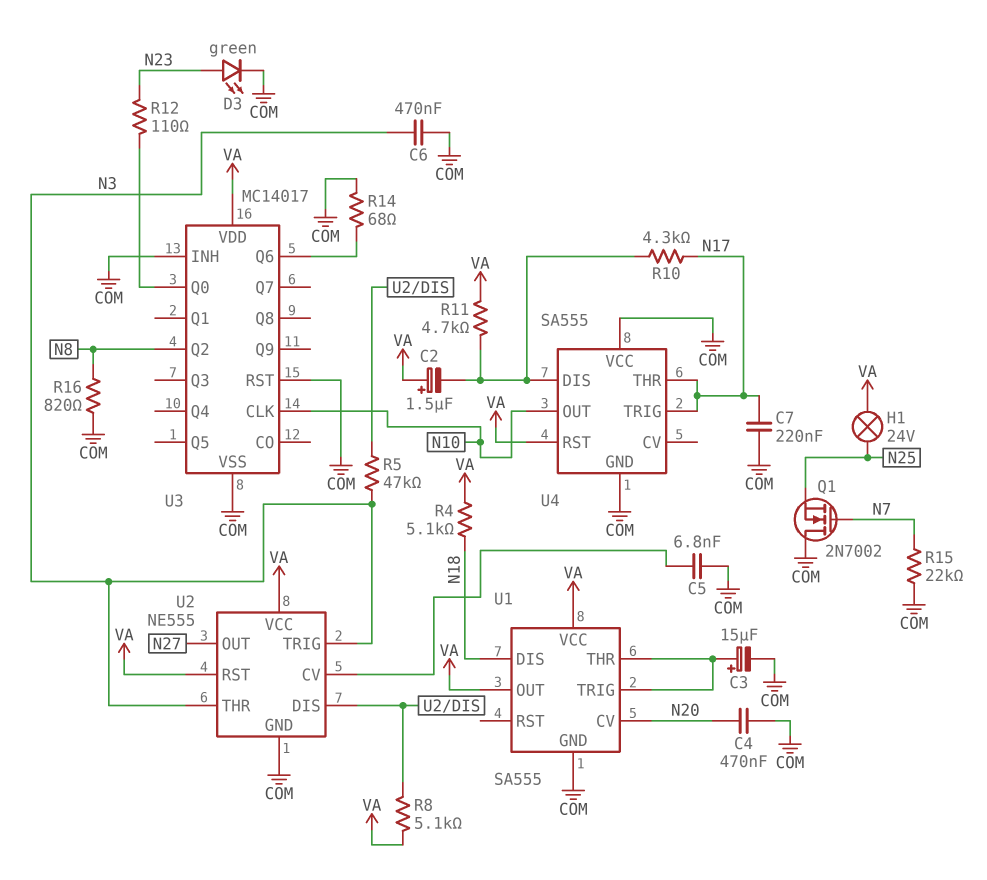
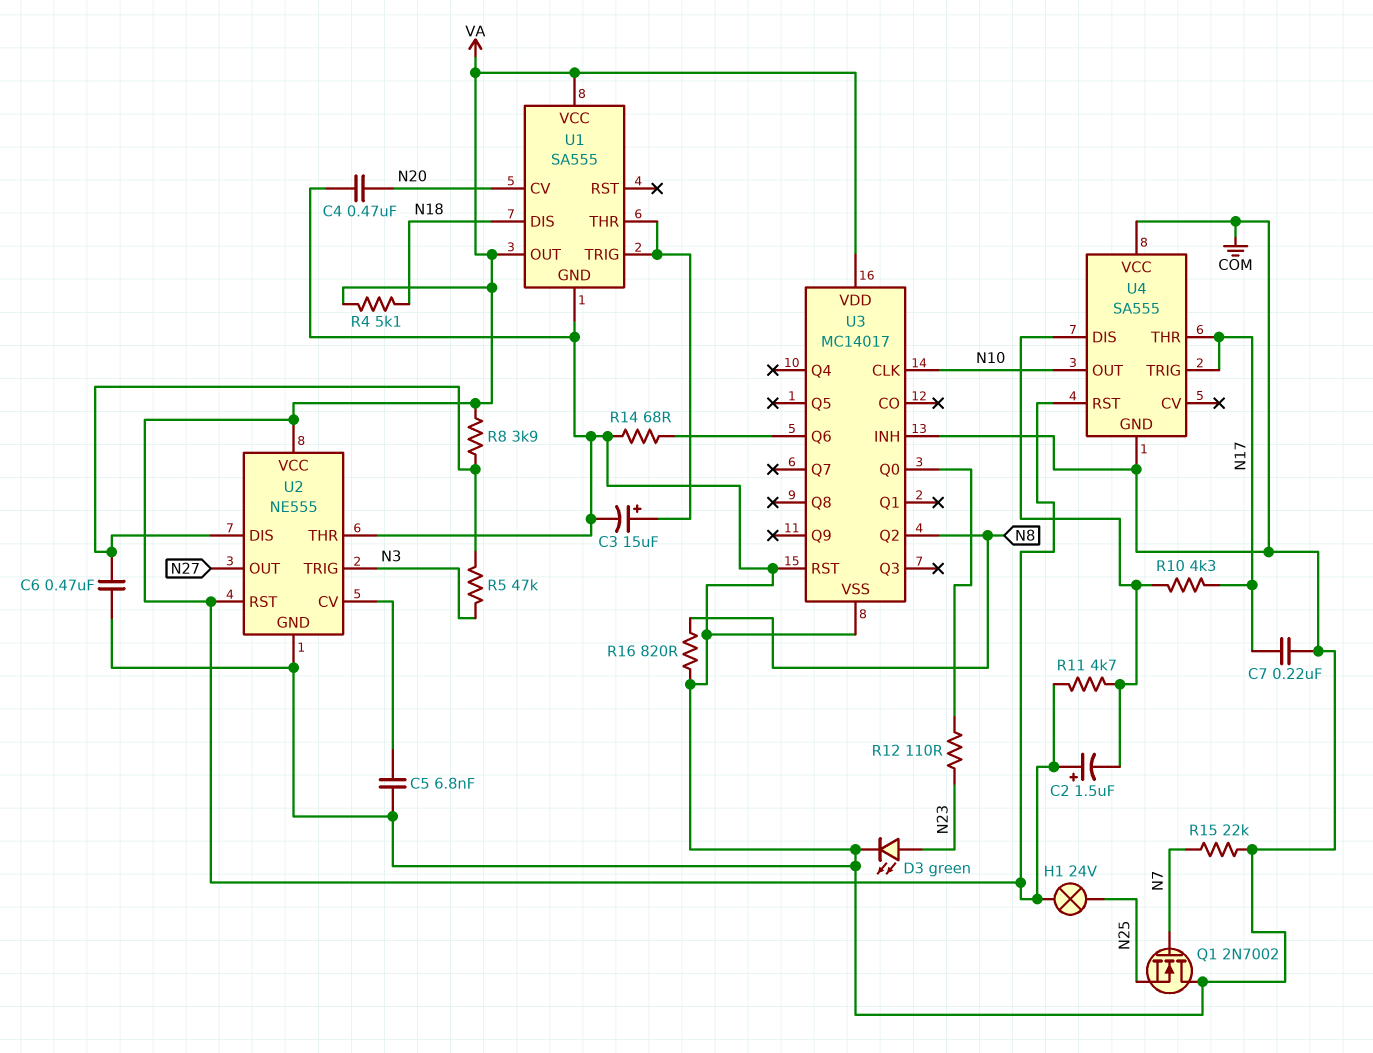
C6: 470nF (COM, N3) -> 470nF (COM, U2/DIS)
R8: 5.1k (U2/DIS, VA) -> 3.9k (U2/DIS, VA)
U2 pin THR: N3 -> COM

